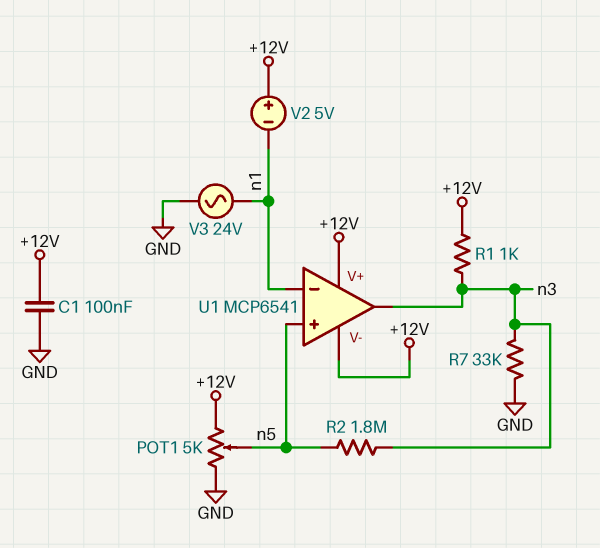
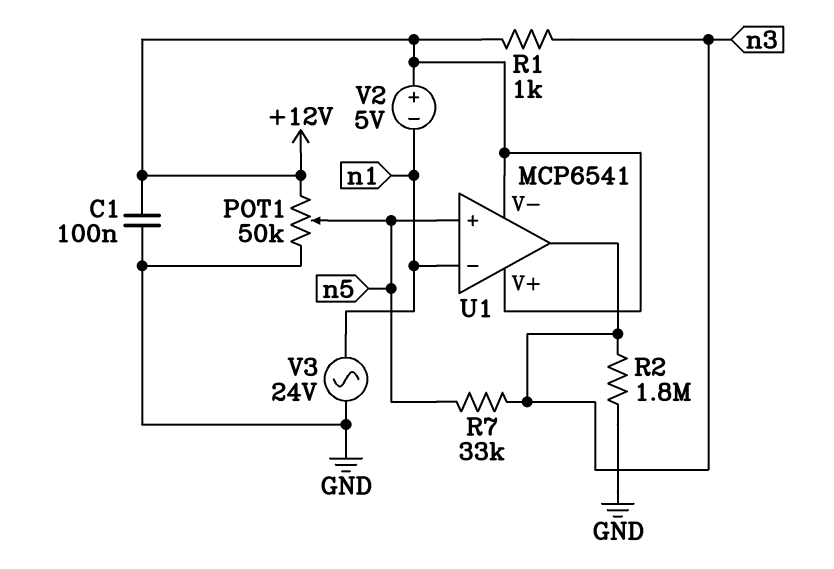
POT1: 5k (+12V, GND, wiper n5) -> 50k (+12V, GND, wiper n5)
R2: 1.8M (n3, n5) -> 1.8M (GND, n3)
R7: 33k (GND, n3) -> 33k (n3, n5)

